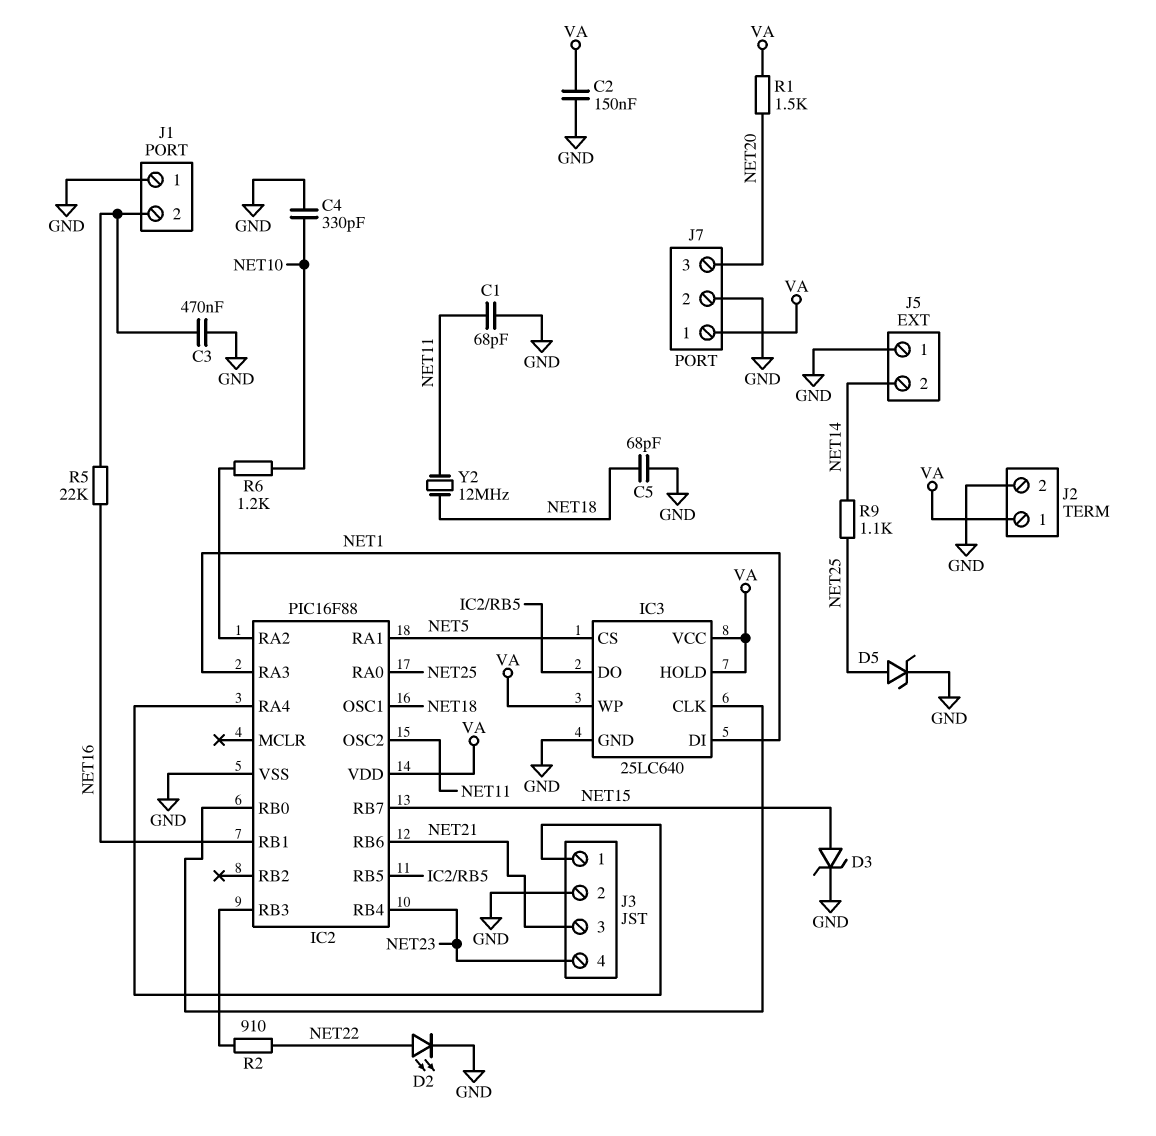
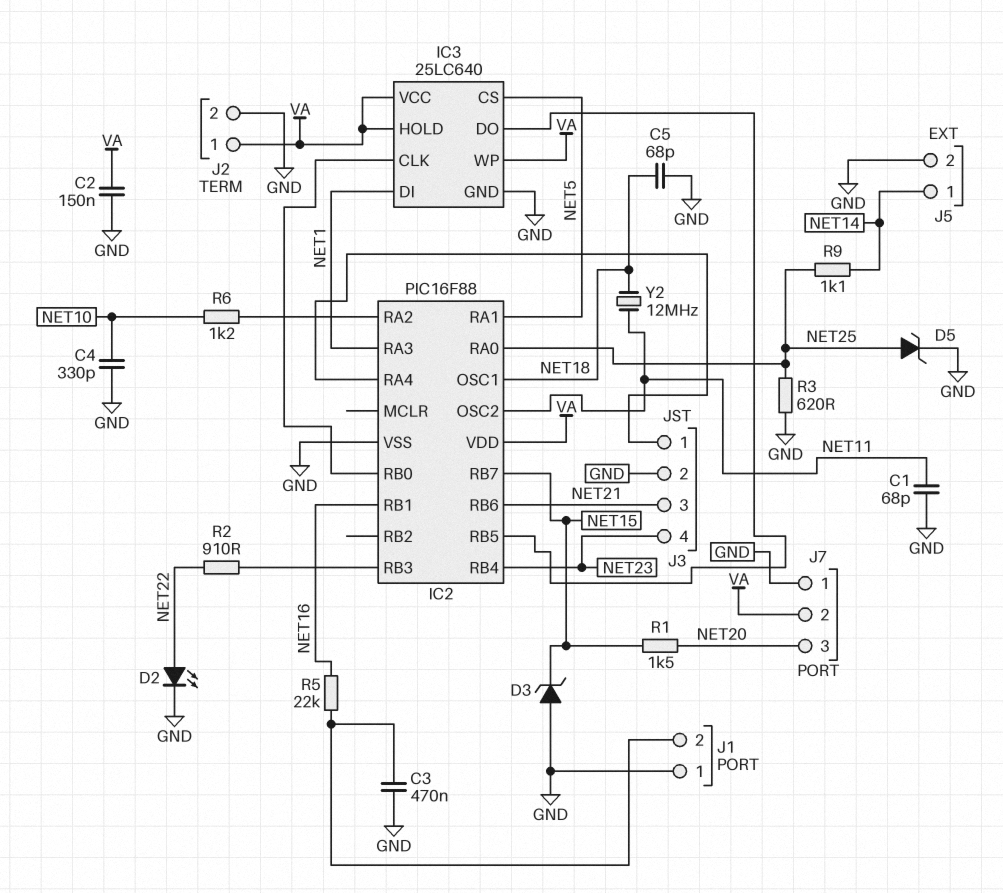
D3: zener (A NET15, K GND) -> zener (A GND, K NET15)
J5 pin 1: GND -> NET14
J5 pin 2: NET14 -> GND
J7 pin 1: VA -> GND
J7 pin 2: GND -> VA
R1: 1.5k (NET20, VA) -> 1.5k (NET15, NET20)
R3: none -> 620 (GND, NET25)

